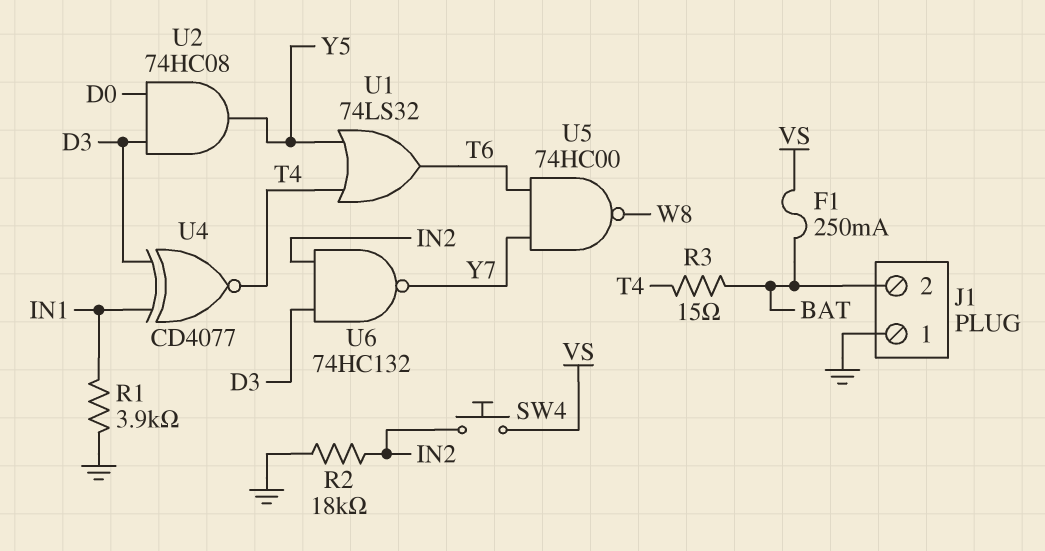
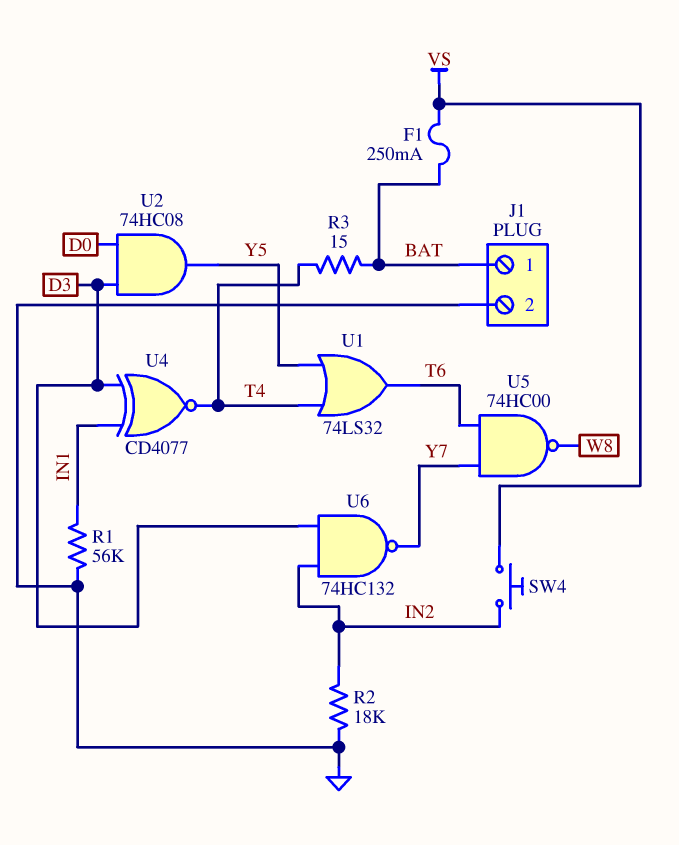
J1 pin 1: GND -> BAT
J1 pin 2: BAT -> GND
R1: 3.9k (GND, IN1) -> 56k (GND, IN1)

